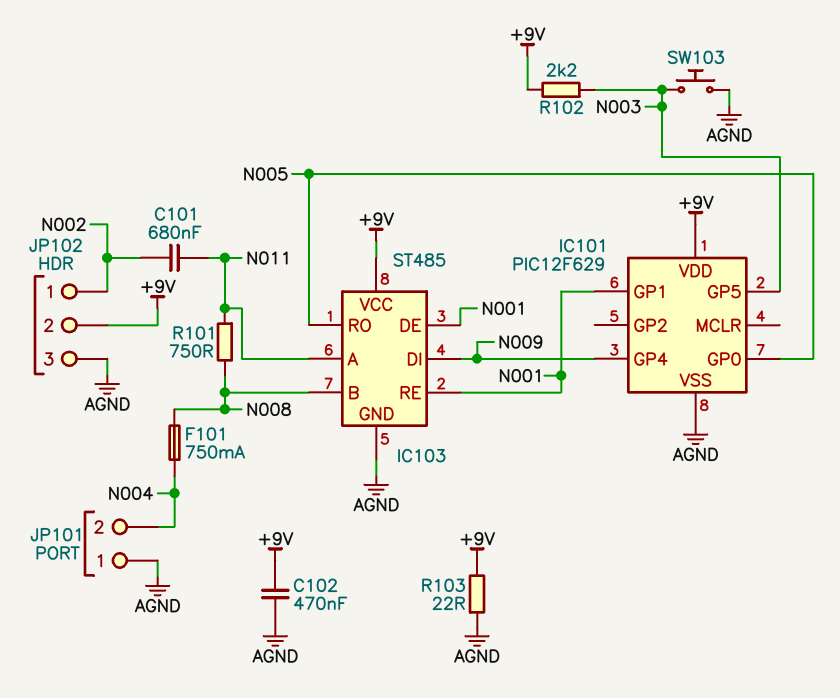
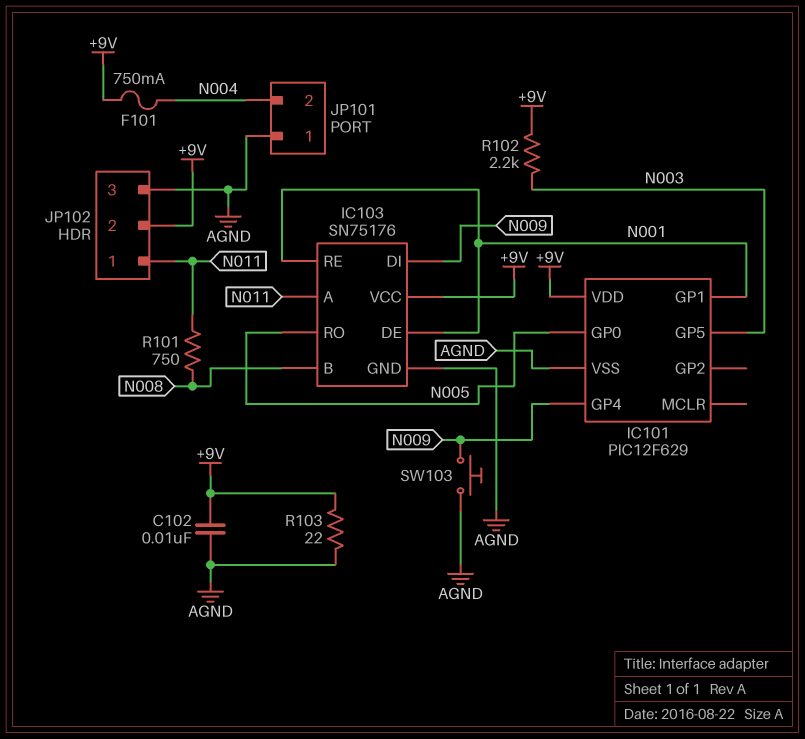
C101: 680nF (N002, N011) -> none
C102: 470nF (+9V, AGND) -> 10nF (+9V, AGND)
F101: 750mA (N004, N008) -> 750mA (+9V, N004)
IC103: ST485 -> SN75176
JP102 pin 1: N002 -> N011
SW103: button (AGND, N003) -> button (AGND, N009)

